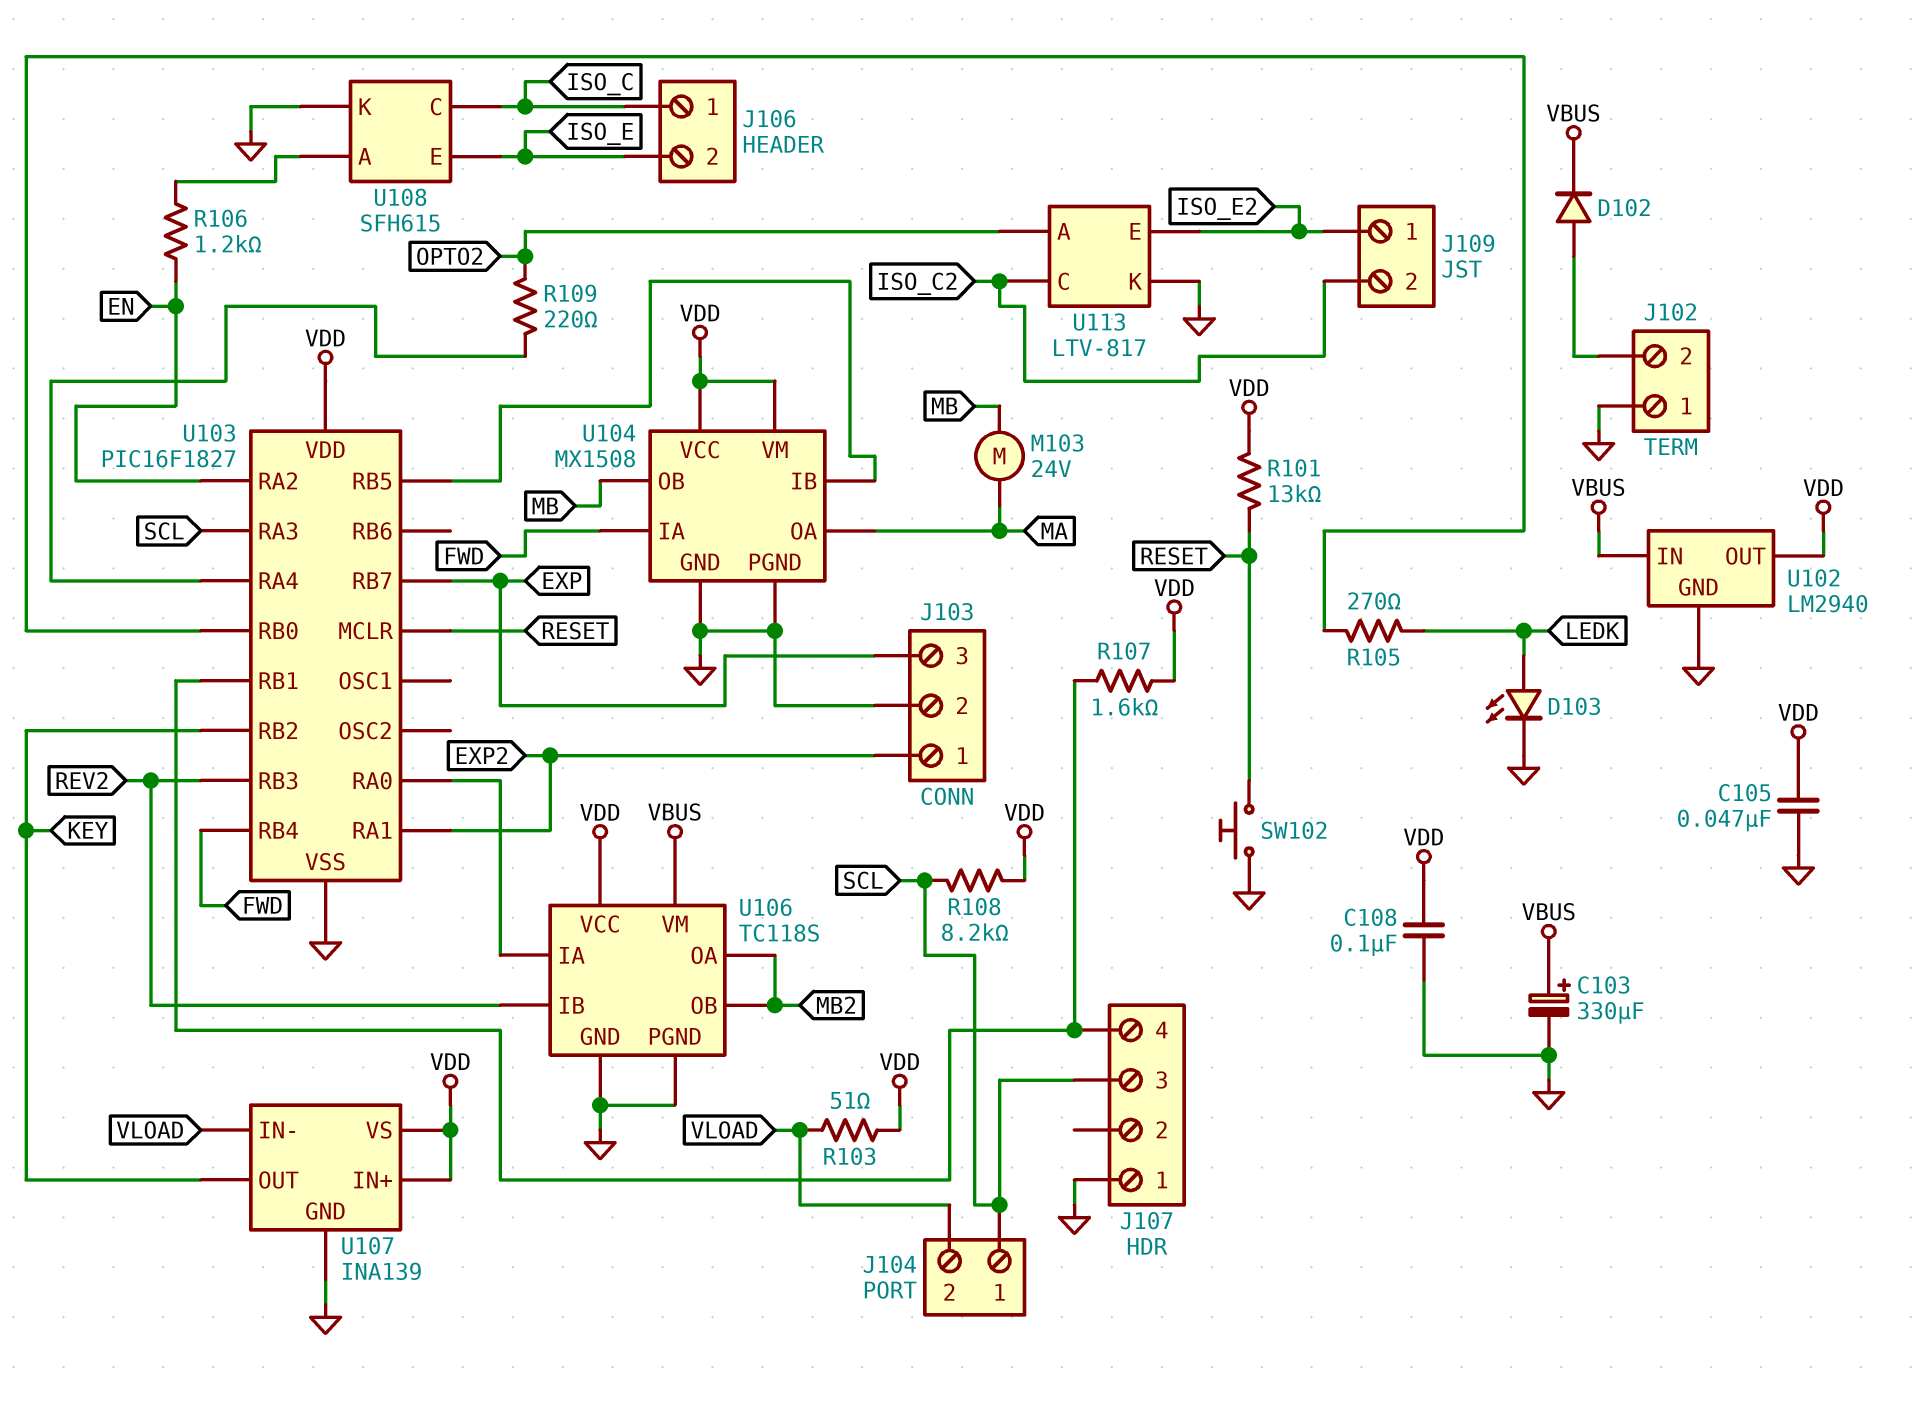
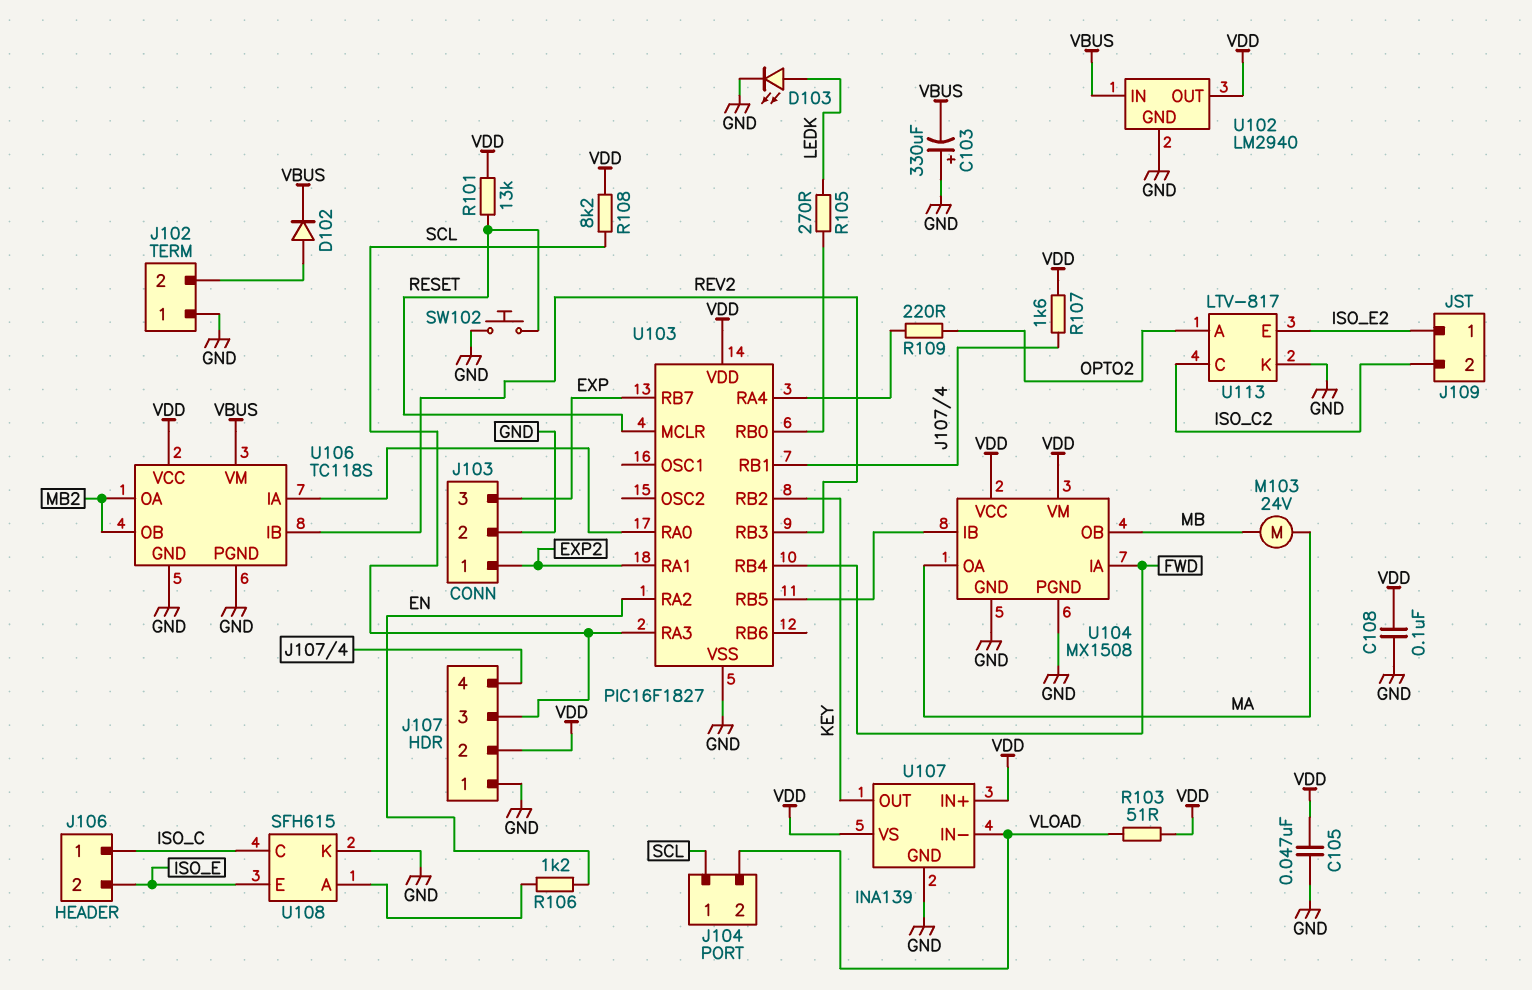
C103: 330uF (plus VBUS, minus GND) -> 330uF (plus GND, minus VBUS)
J107 pin 2: none -> VDD

